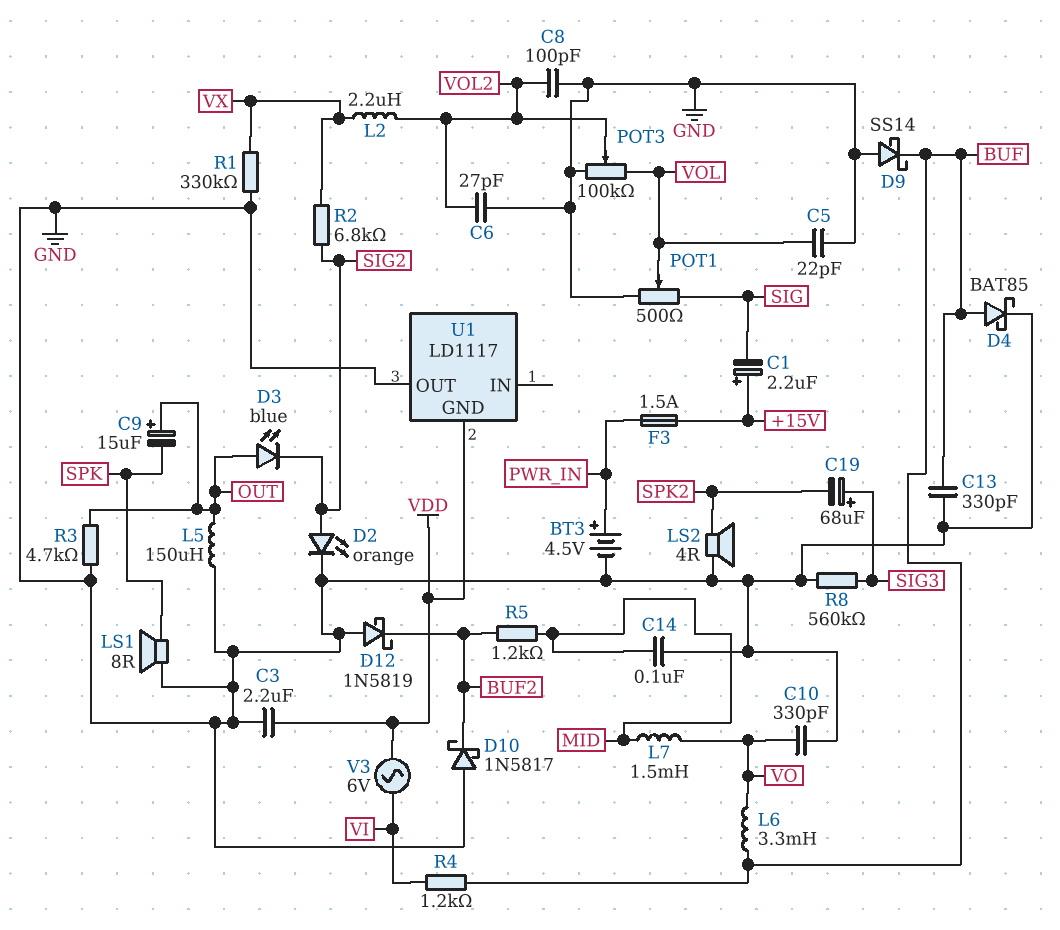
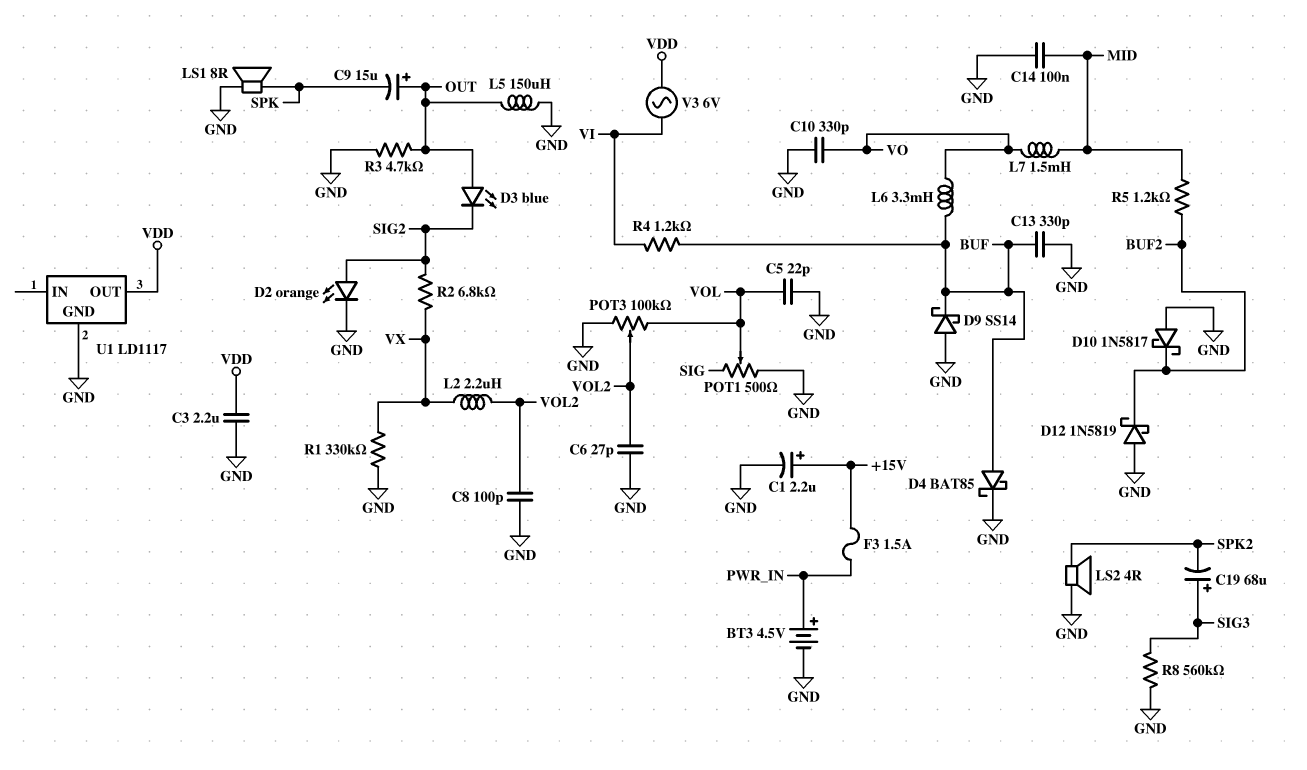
C1: 2.2uF (plus +15V, minus SIG) -> 2.2uF (plus +15V, minus GND)
U1 pin GND: VDD -> GND
U1 pin OUT: GND -> VDD

